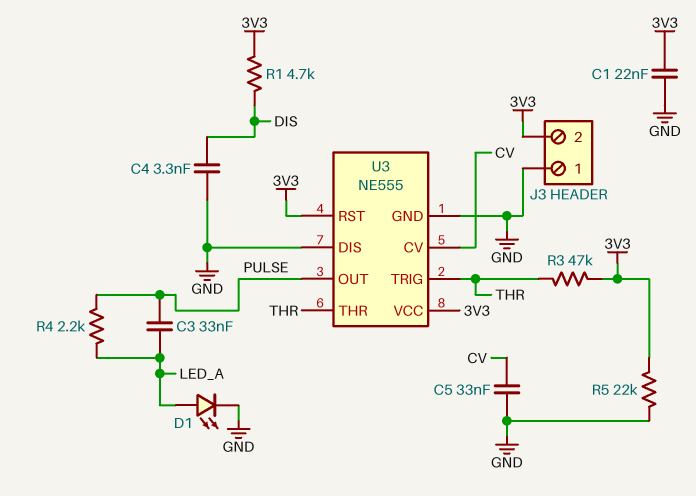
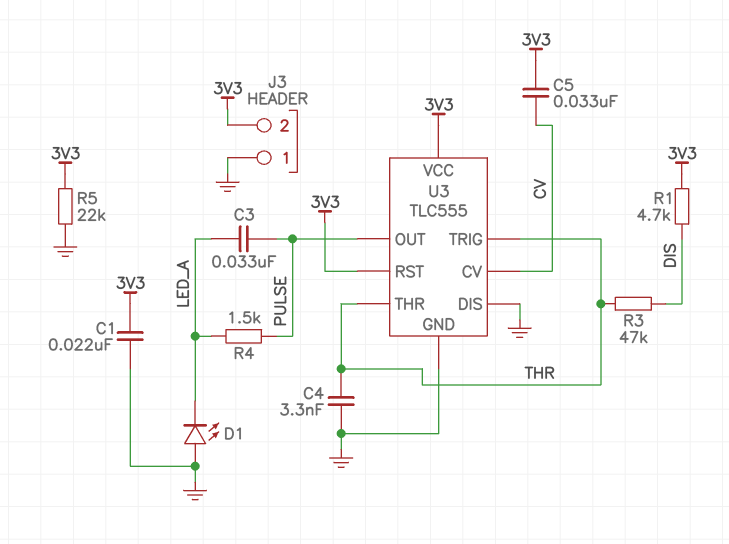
C4: 3.3nF (DIS, GND) -> 3.3nF (GND, THR)
C5: 33nF (CV, GND) -> 33nF (3V3, CV)
D1: LED (A LED_A, K GND) -> LED (A GND, K LED_A)
R3: 47k (3V3, THR) -> 47k (DIS, THR)
R4: 2.2k (LED_A, PULSE) -> 1.5k (LED_A, PULSE)
U3: NE555 -> TLC555

